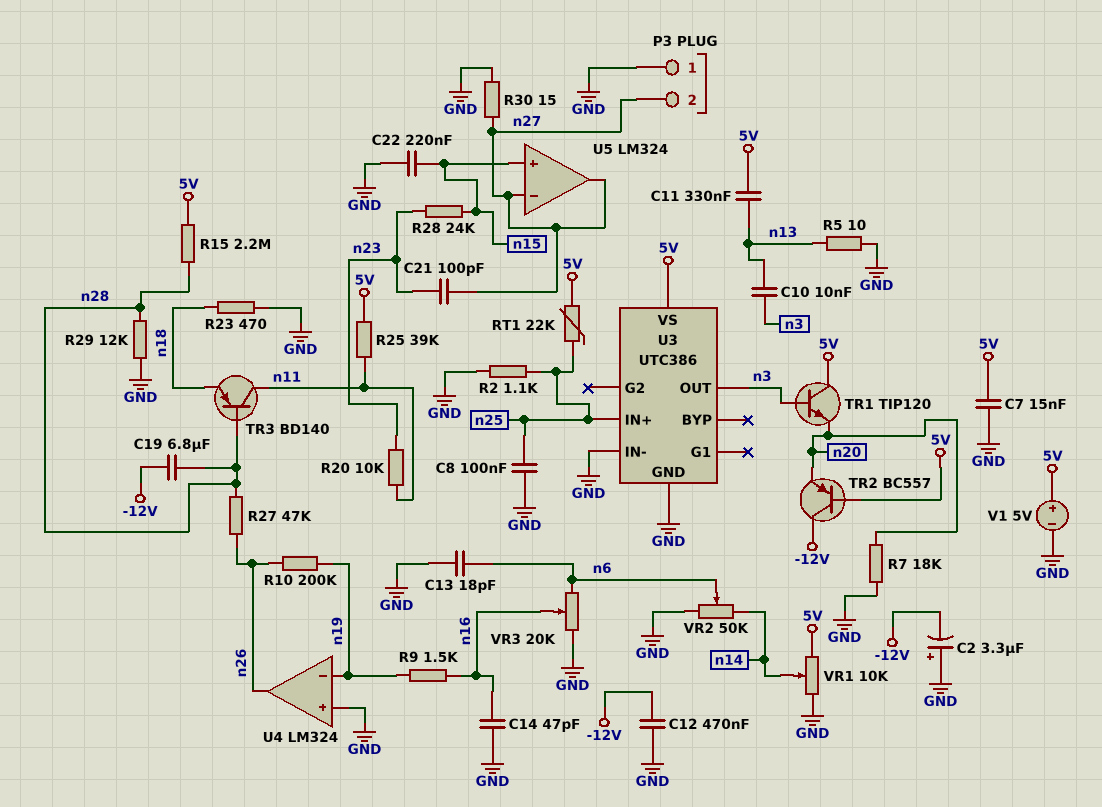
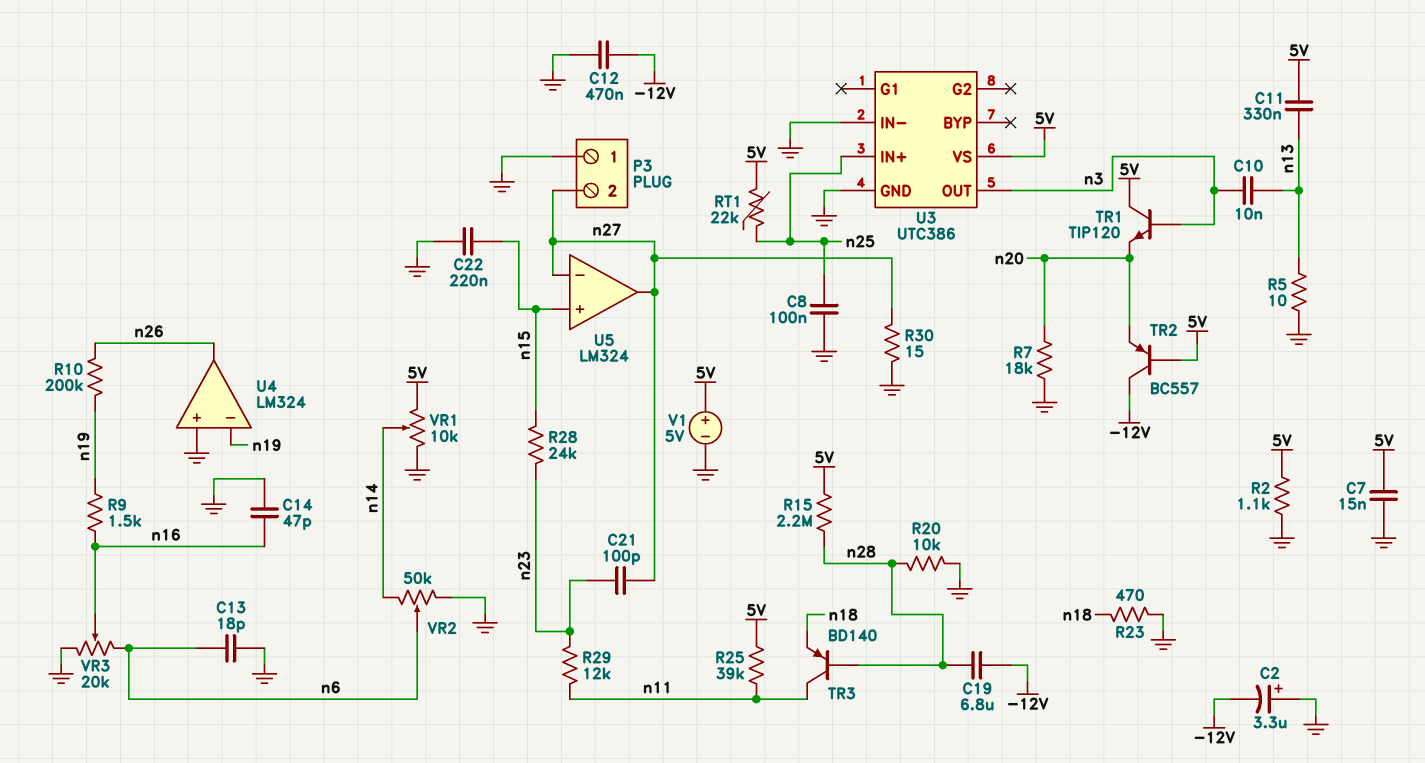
R2: 1.1k (GND, n25) -> 1.1k (5V, GND)
R20: 10k (n11, n23) -> 10k (GND, n28)
R27: 47k (n26, n28) -> none
R29: 12k (GND, n28) -> 12k (n11, n23)

